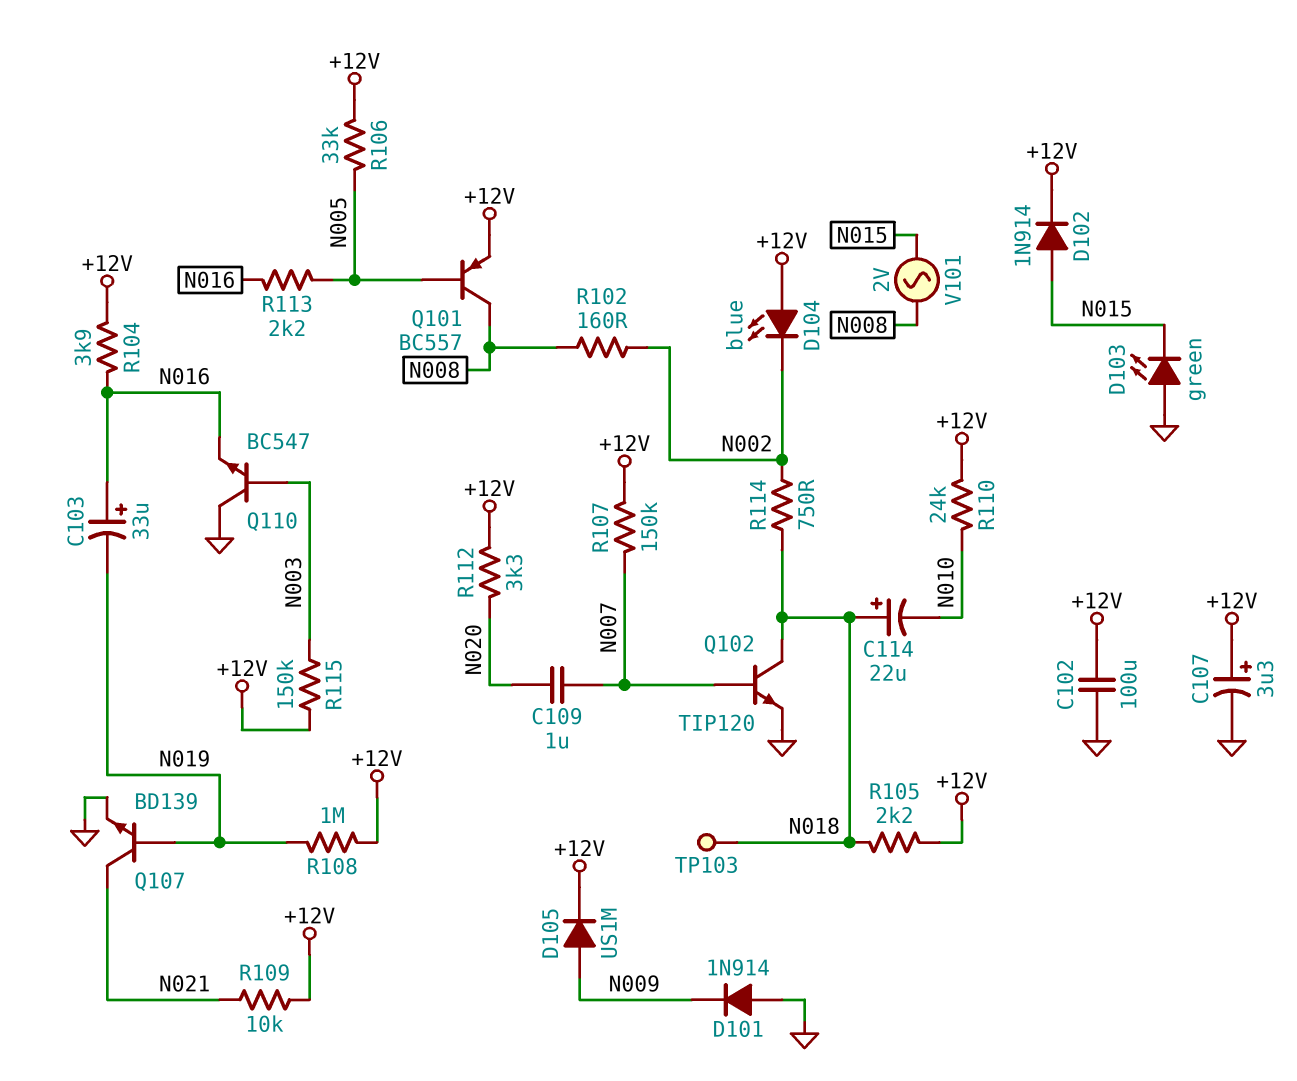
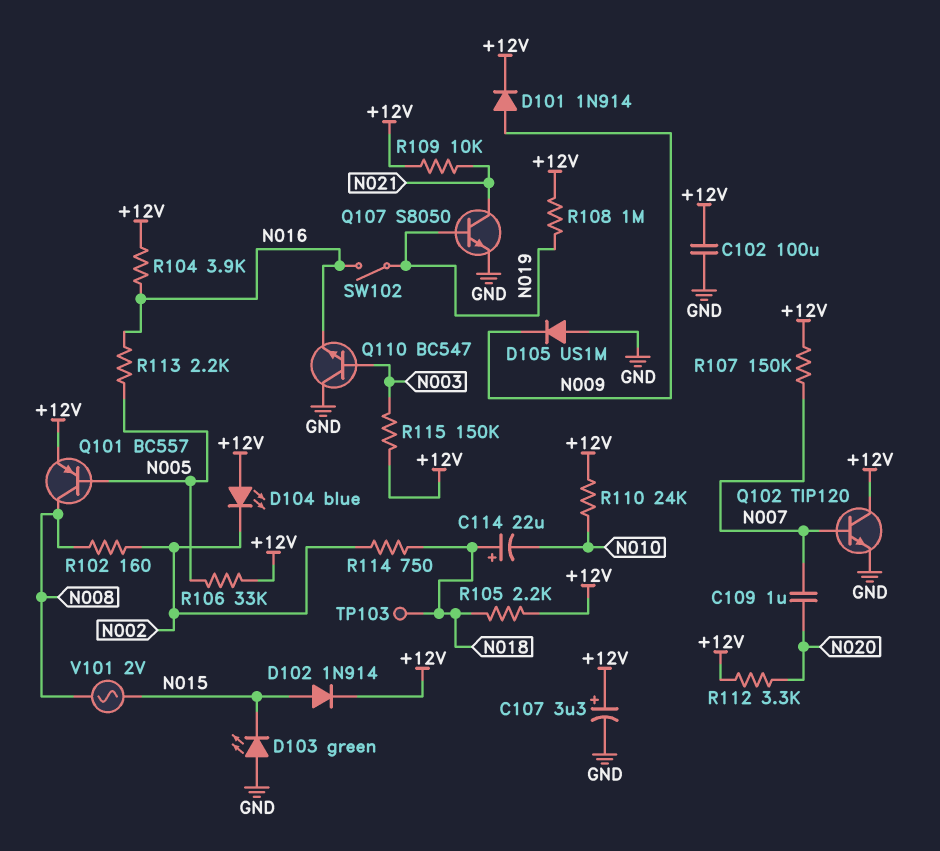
C103: 33uF (plus N016, minus N019) -> none
D101: diode 1N914 (A GND, K N009) -> diode 1N914 (A N009, K +12V)
D105: diode US1M (A N009, K +12V) -> diode US1M (A GND, K N009)
Q102: NPN TIP120 (B N007, C N018, E GND) -> NPN TIP120 (B N007, C +12V, E GND)
Q107: NPN BD139 (B N019, C N021, E GND) -> NPN S8050 (B N019, C N021, E GND)
SW102: none -> switch (N016, N019)

